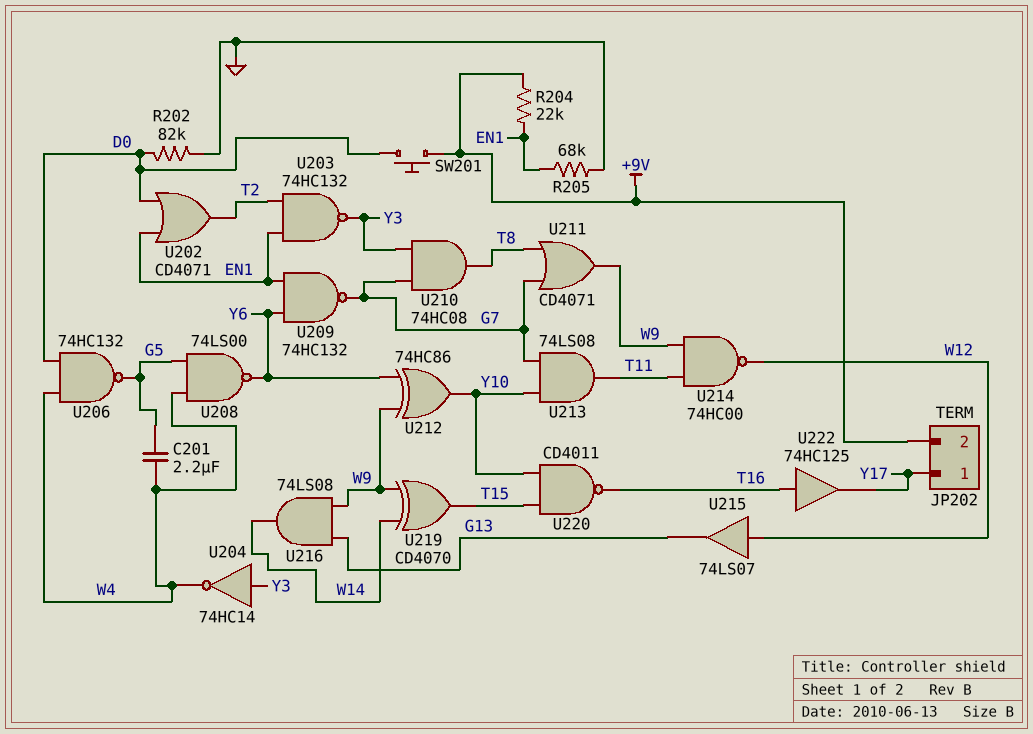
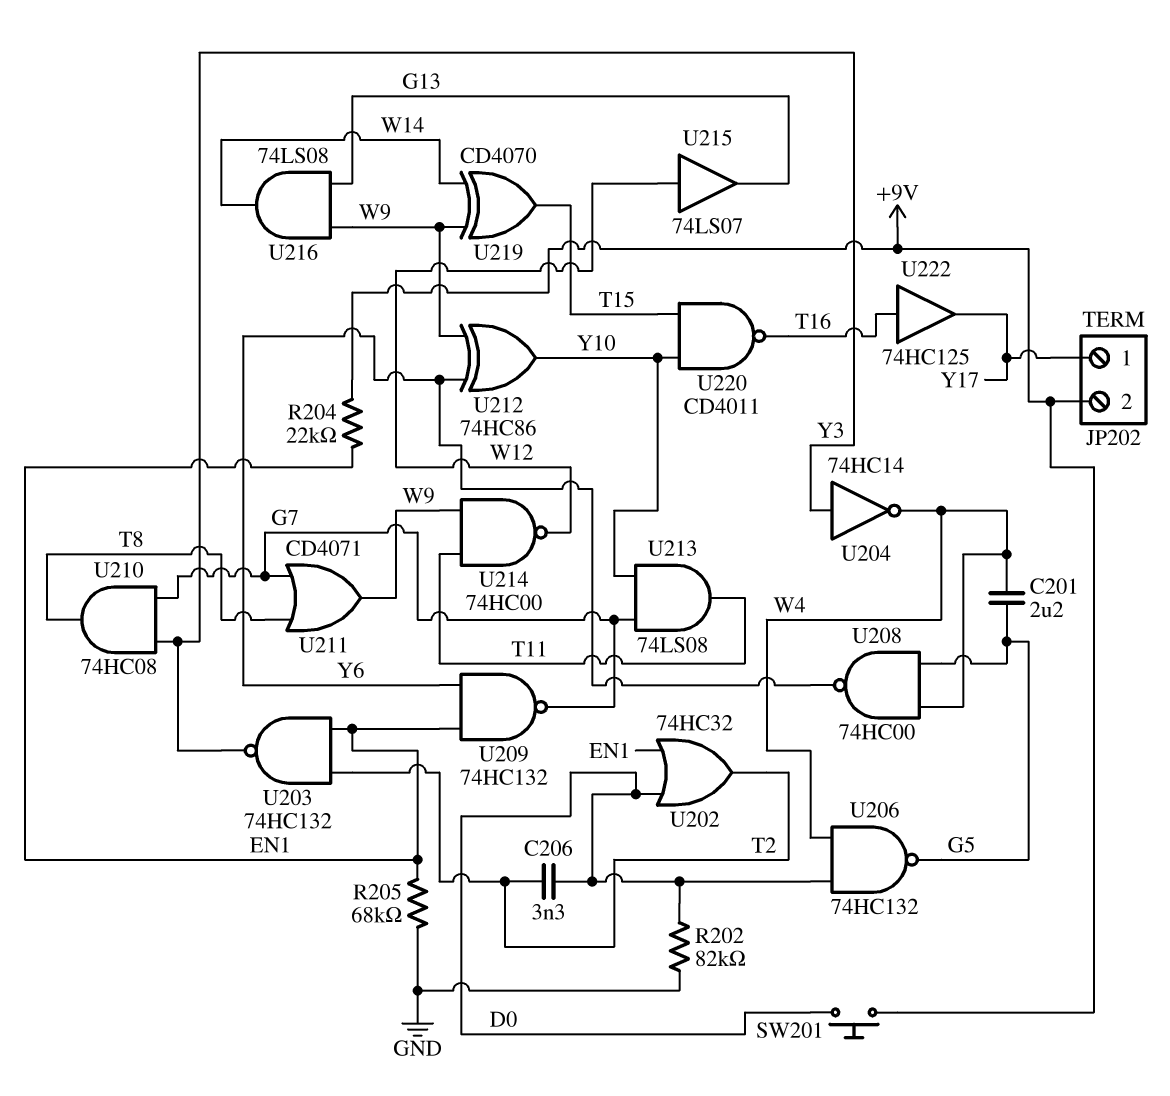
C206: none -> 3.3nF (D0, T2)
U202: OR CD4071 (in D0, in EN1, out T2) -> OR 74HC32 (in D0, in EN1, out T2)
U208: NAND 74LS00 (in G5, in W4, out Y6) -> NAND 74HC00 (in G5, in W4, out Y6)

